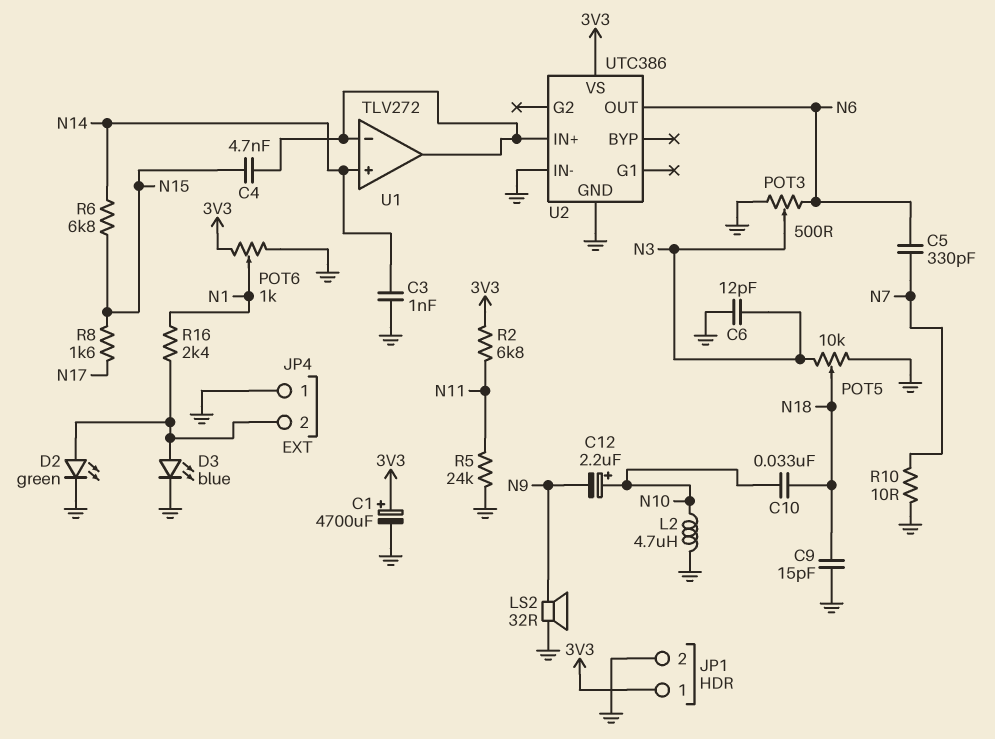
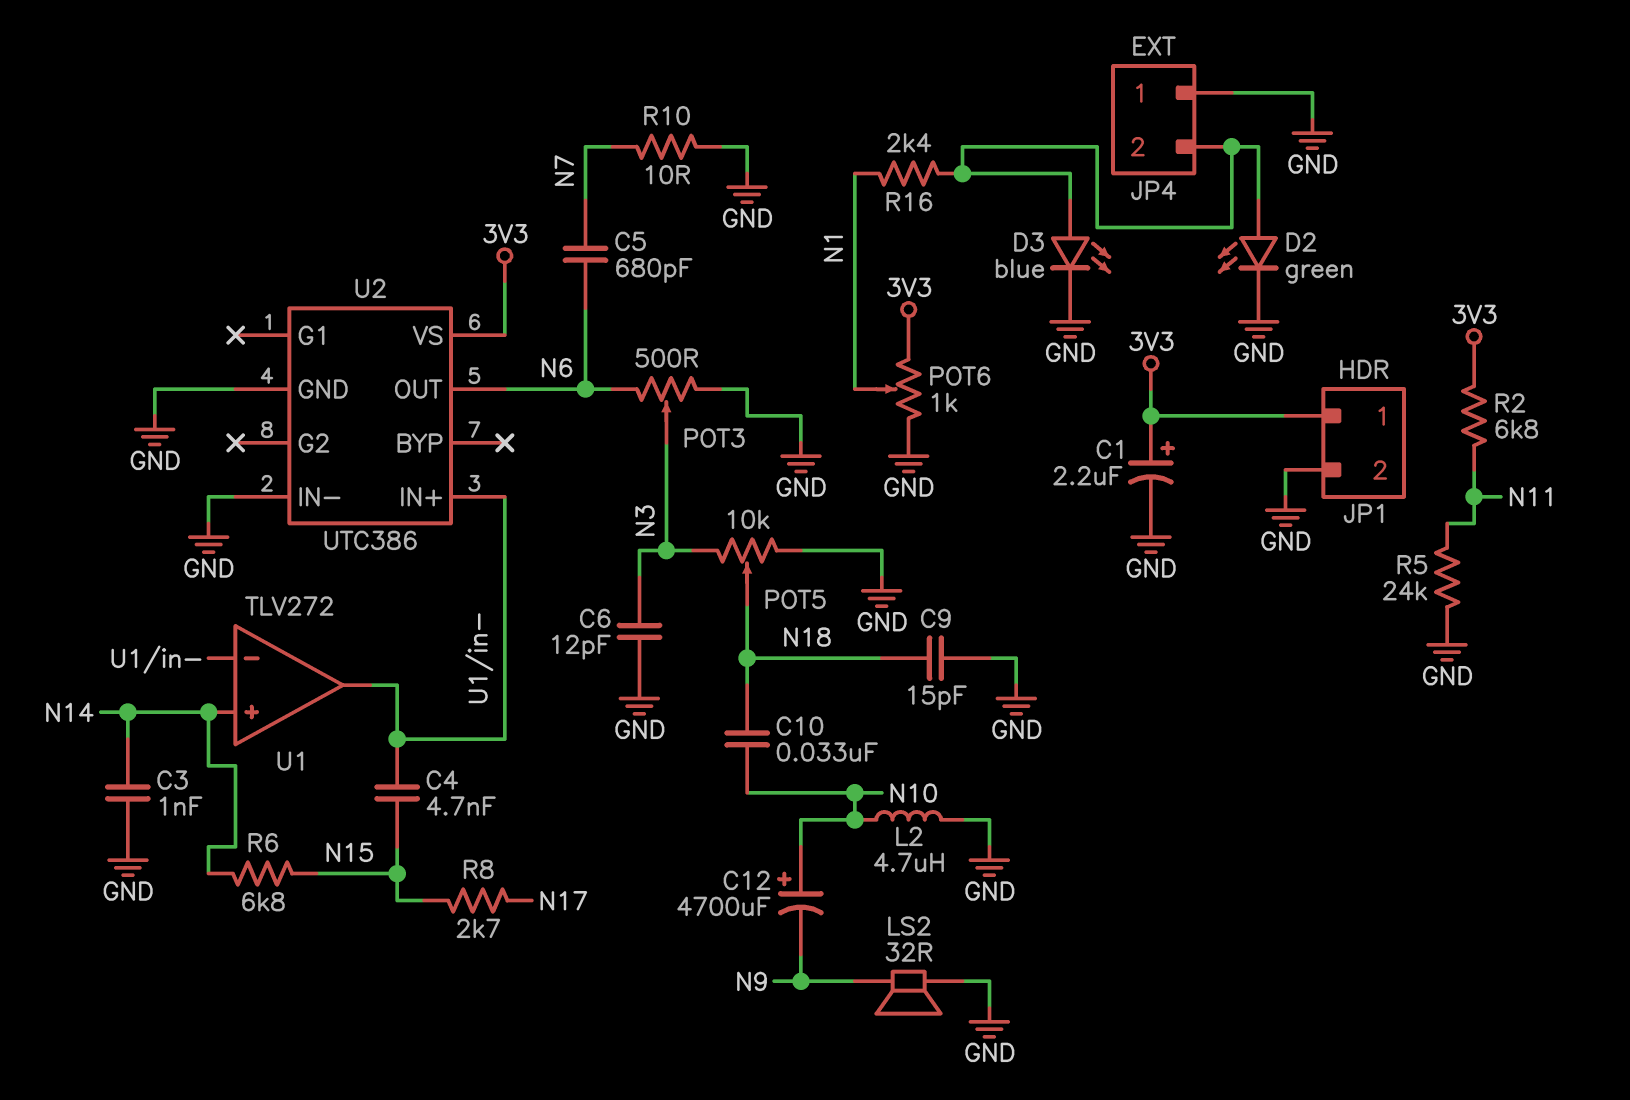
C1: 4700uF (plus 3V3, minus GND) -> 2.2uF (plus 3V3, minus GND)
C5: 330pF (N6, N7) -> 680pF (N6, N7)
C12: 2.2uF (plus N10, minus N9) -> 4700uF (plus N10, minus N9)
R8: 1.6k (N15, N17) -> 2.7k (N15, N17)

